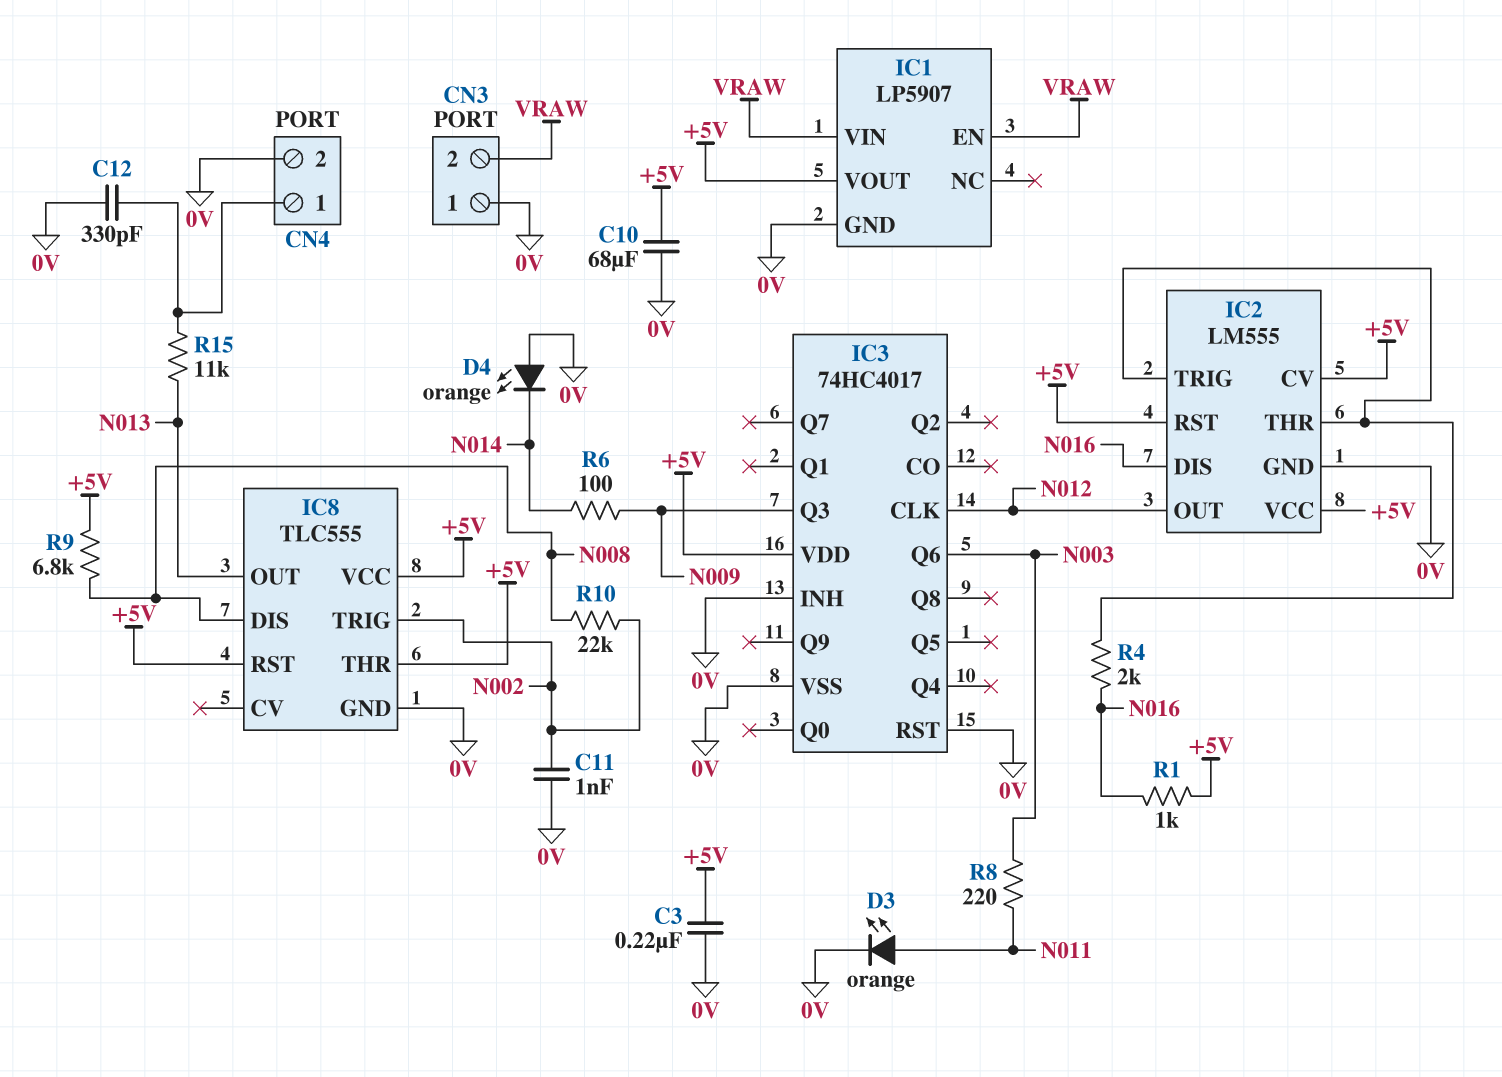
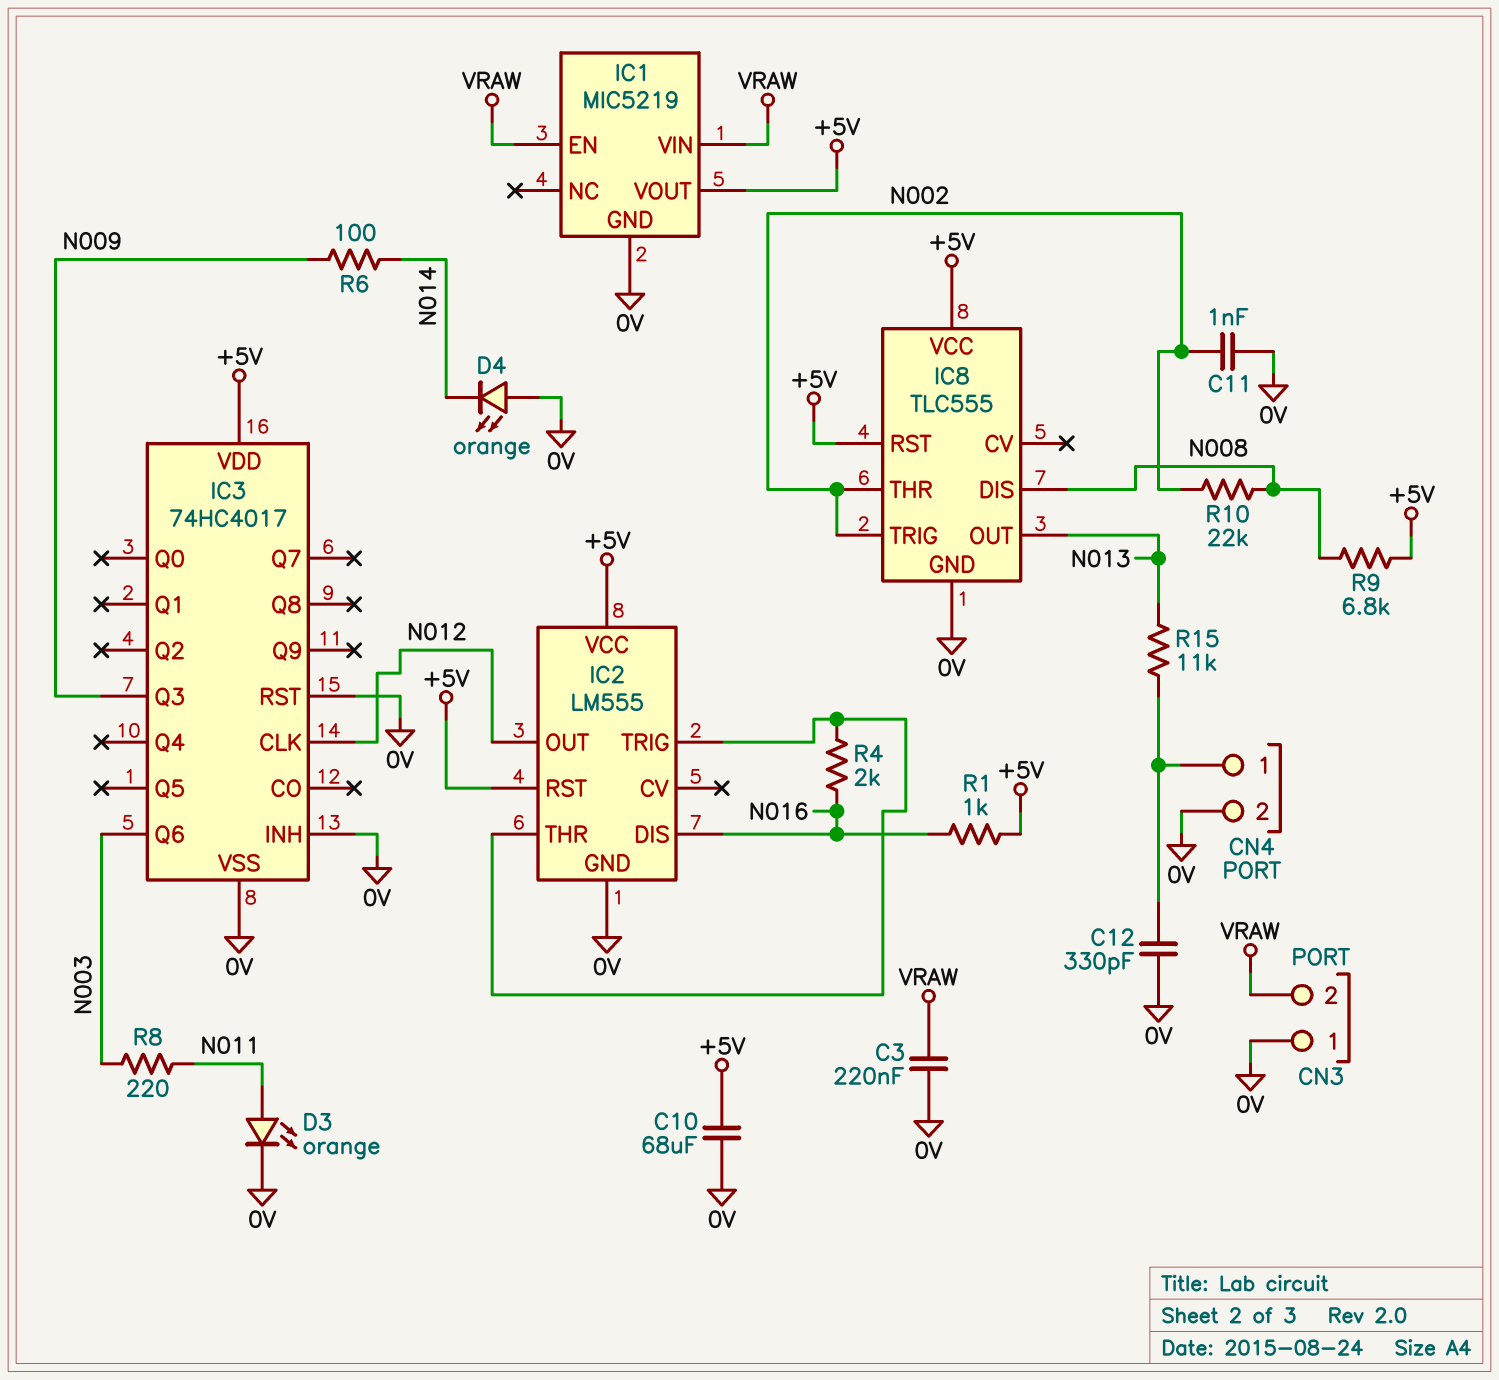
C3: 220nF (+5V, 0V) -> 220nF (0V, VRAW)
IC1: LP5907 -> MIC5219
IC2 pin CV: +5V -> none
IC8 pin THR: +5V -> N002

